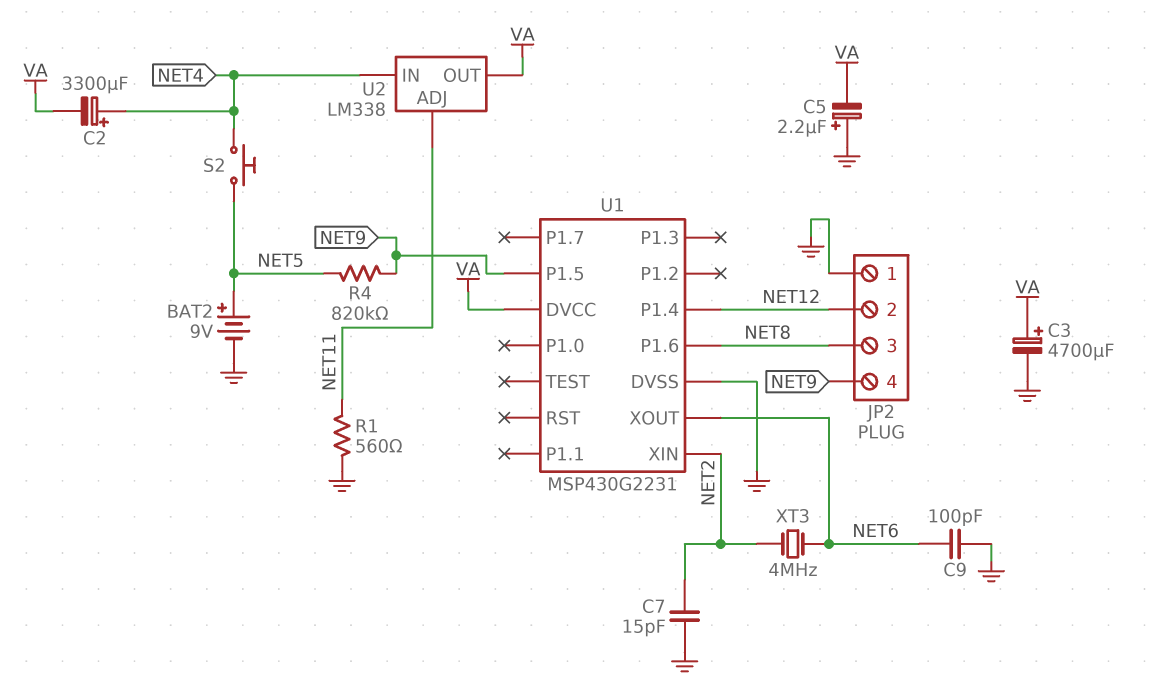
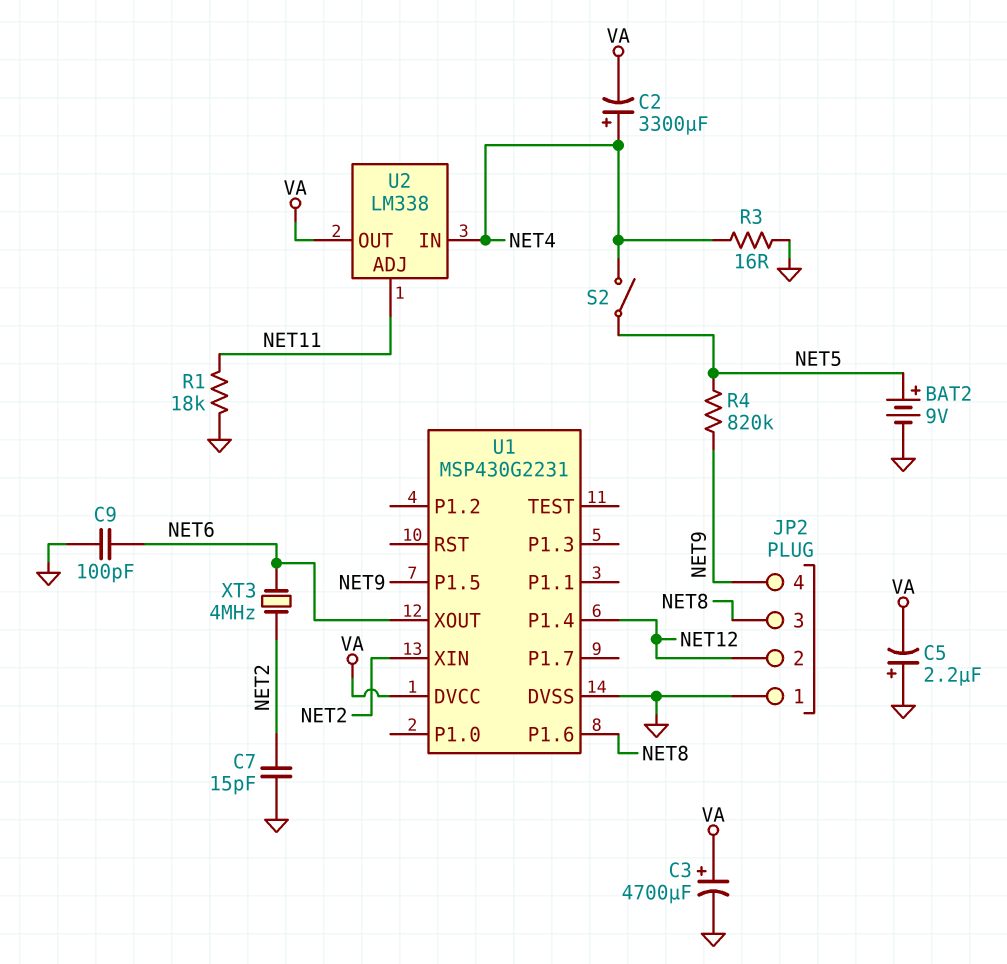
R1: 560 (GND, NET11) -> 18k (GND, NET11)
R3: none -> 16 (GND, NET4)
S2: button (NET4, NET5) -> switch (NET4, NET5)

